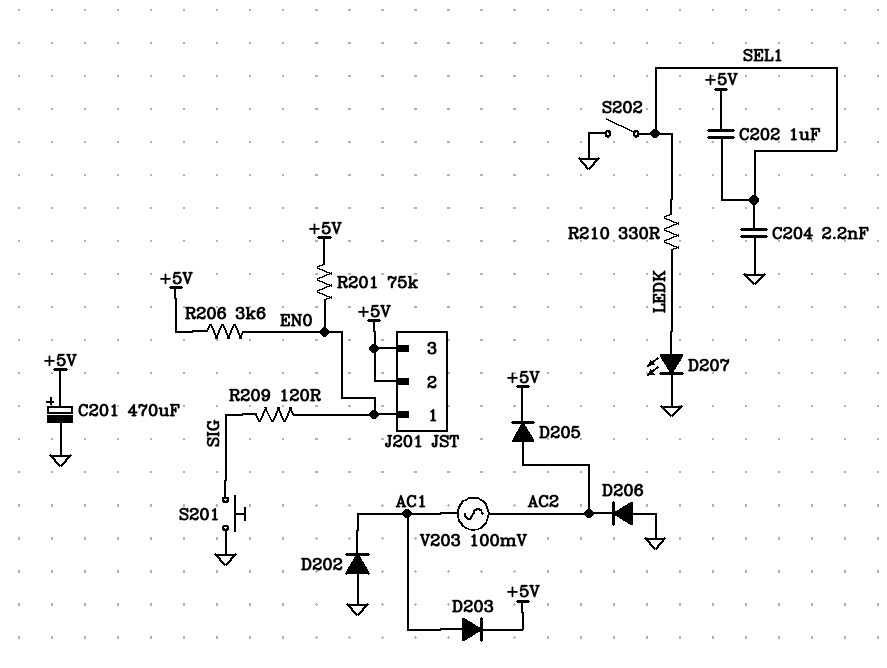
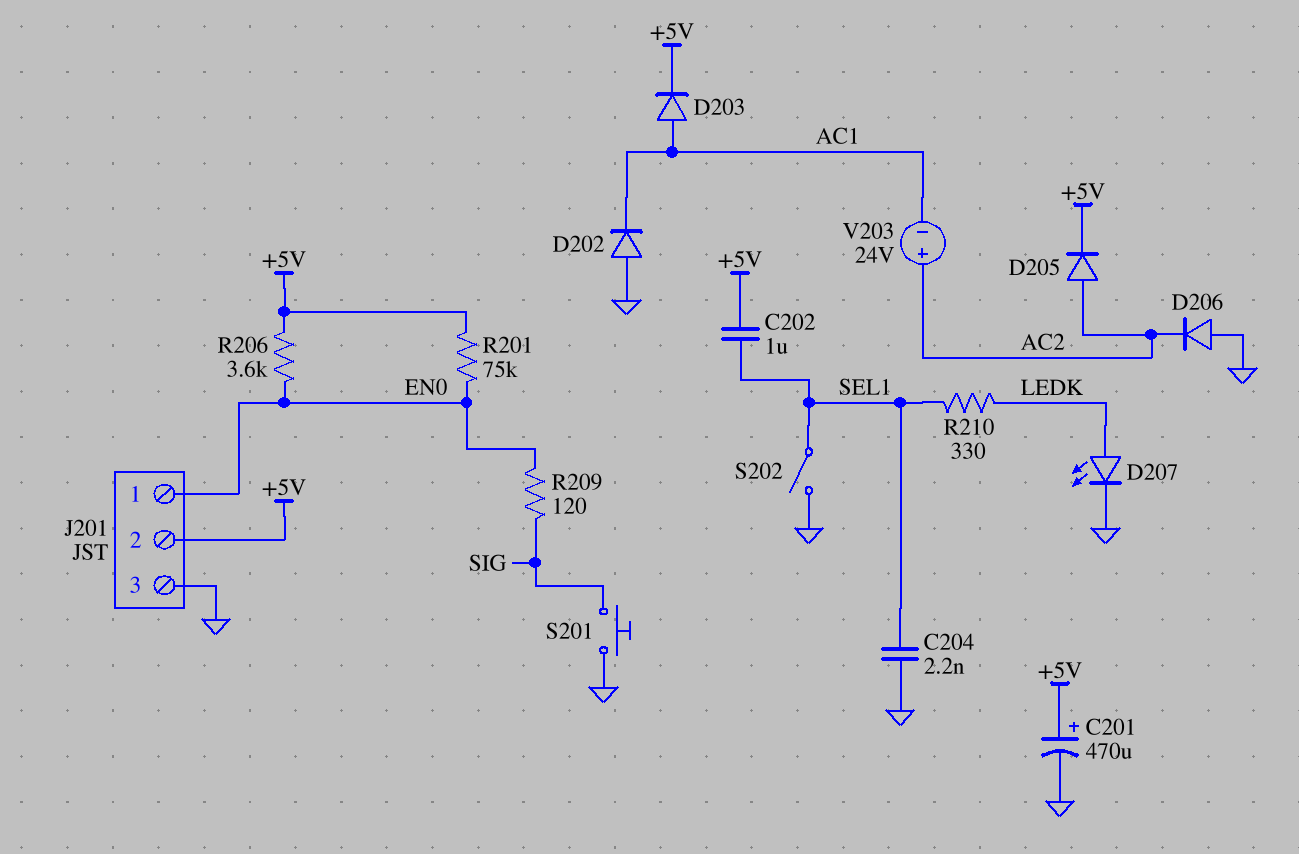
J201 pin 3: +5V -> GND
V203: AC 100mV (AC1, AC2) -> 24V (plus AC2, minus AC1)

